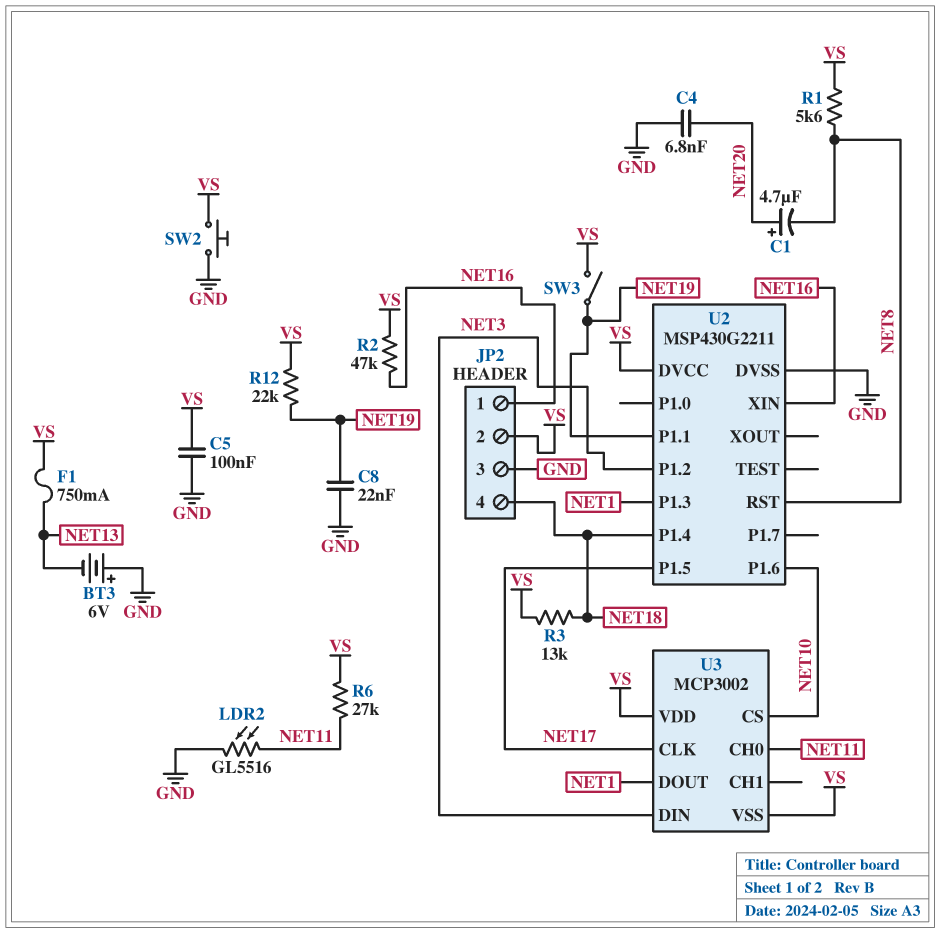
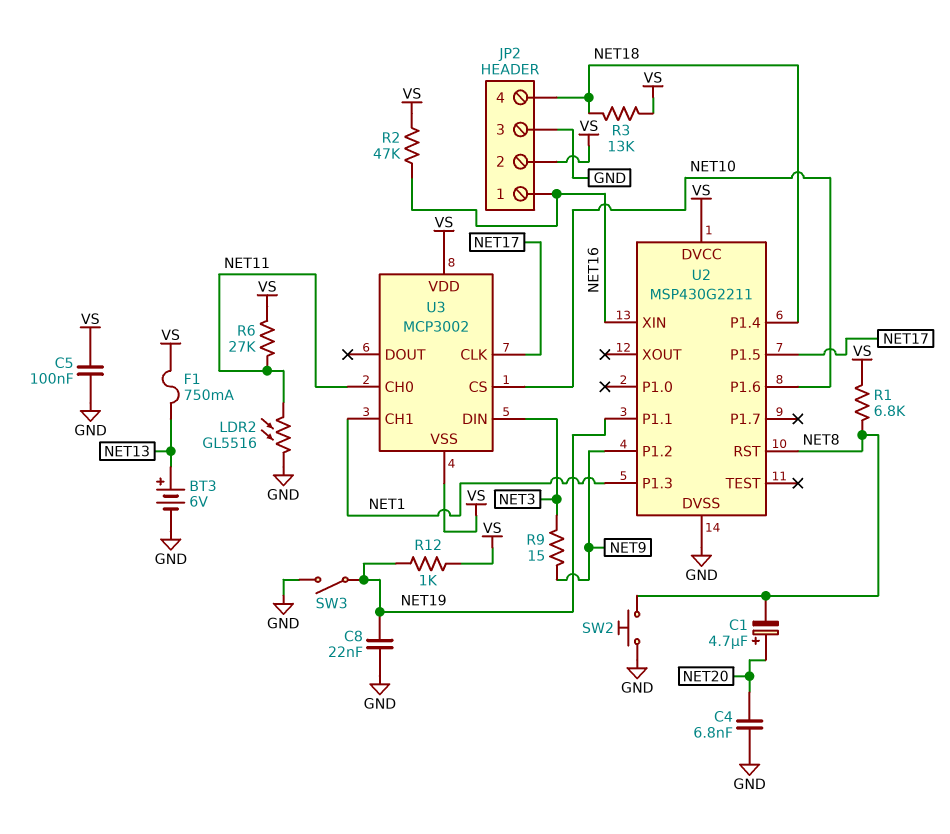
BT3: 6V (plus GND, minus NET13) -> 6V (plus NET13, minus GND)
R1: 5.6k (NET8, VS) -> 6.8k (NET8, VS)
R9: none -> 15 (NET3, NET9)
R12: 22k (NET19, VS) -> 1k (NET19, VS)
SW2: button (GND, VS) -> button (GND, NET8)
SW3: switch (NET19, VS) -> switch (GND, NET19)
U2 pin P1.2: NET3 -> NET9
U3 pin CH1: none -> NET1
U3 pin DOUT: NET1 -> none

